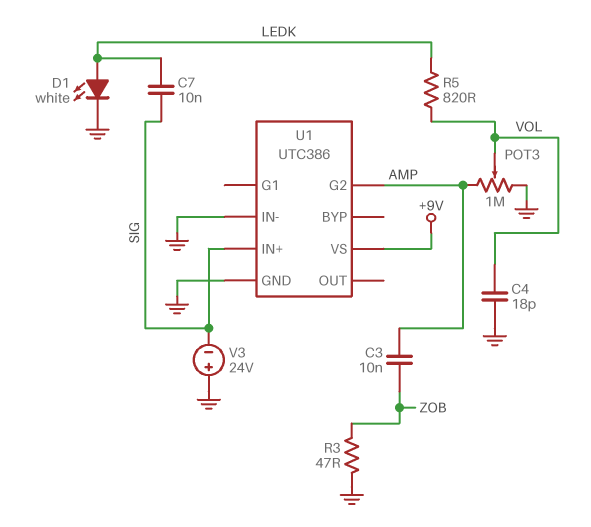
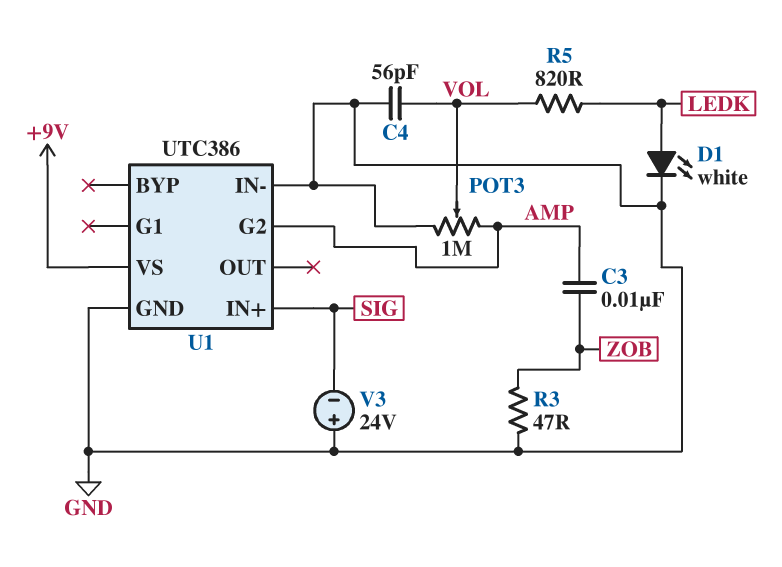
C4: 18pF (GND, VOL) -> 56pF (GND, VOL)
C7: 10nF (LEDK, SIG) -> none

